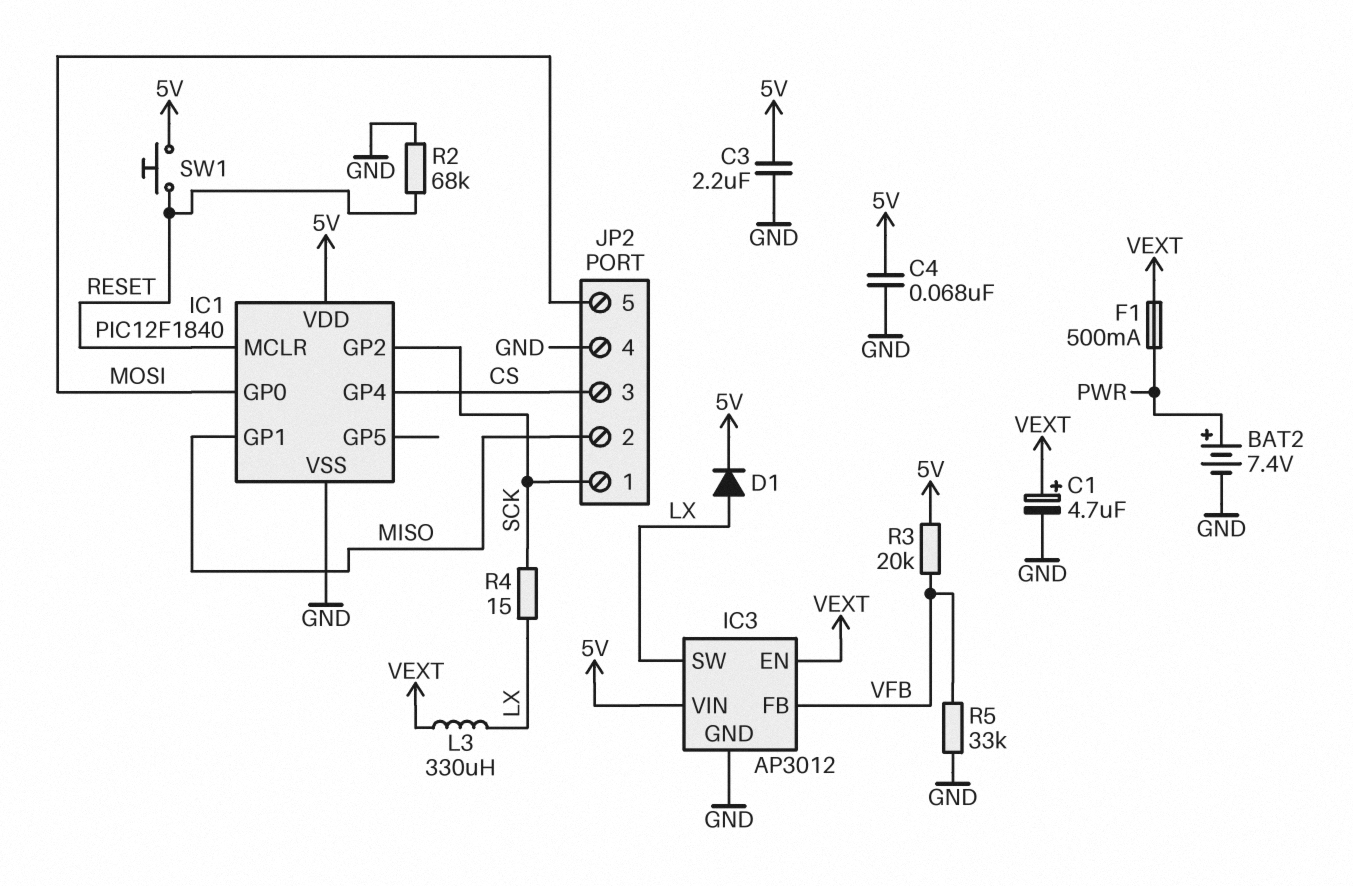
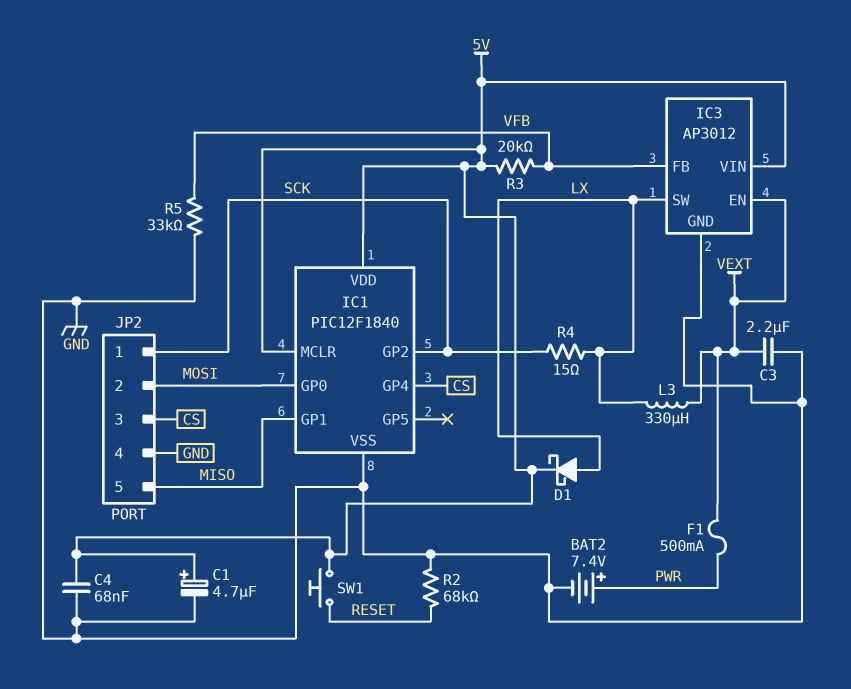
C1: 4.7uF (plus VEXT, minus GND) -> 4.7uF (plus 5V, minus GND)
C3: 2.2uF (5V, GND) -> 2.2uF (GND, VEXT)
D1: diode (A LX, K 5V) -> schottky (A LX, K 5V)
IC1 pin MCLR: RESET -> 5V
JP2 pin 2: MISO -> MOSI
JP2 pin 5: MOSI -> MISO

